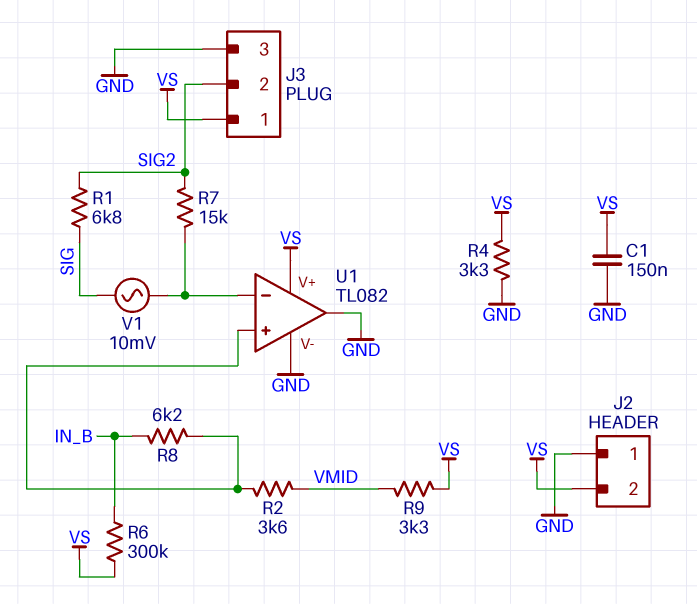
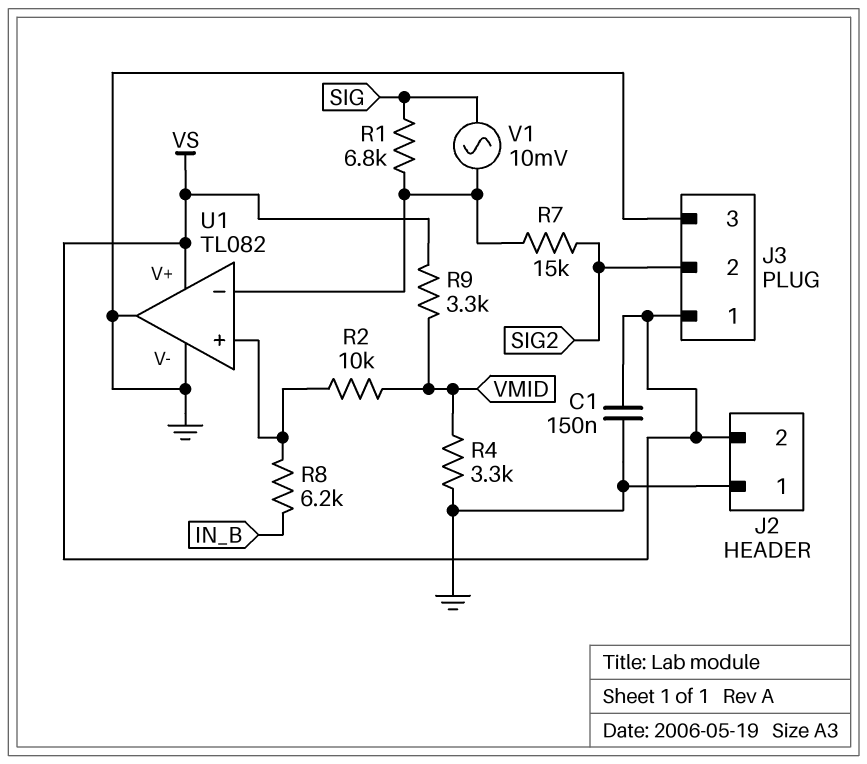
R1: 6.8k (SIG, SIG2) -> 6.8k (SIG, U1/in-)
R2: 3.6k (U1/in+, VMID) -> 10k (U1/in+, VMID)
R4: 3.3k (GND, VS) -> 3.3k (GND, VMID)
R6: 300k (IN_B, VS) -> none

